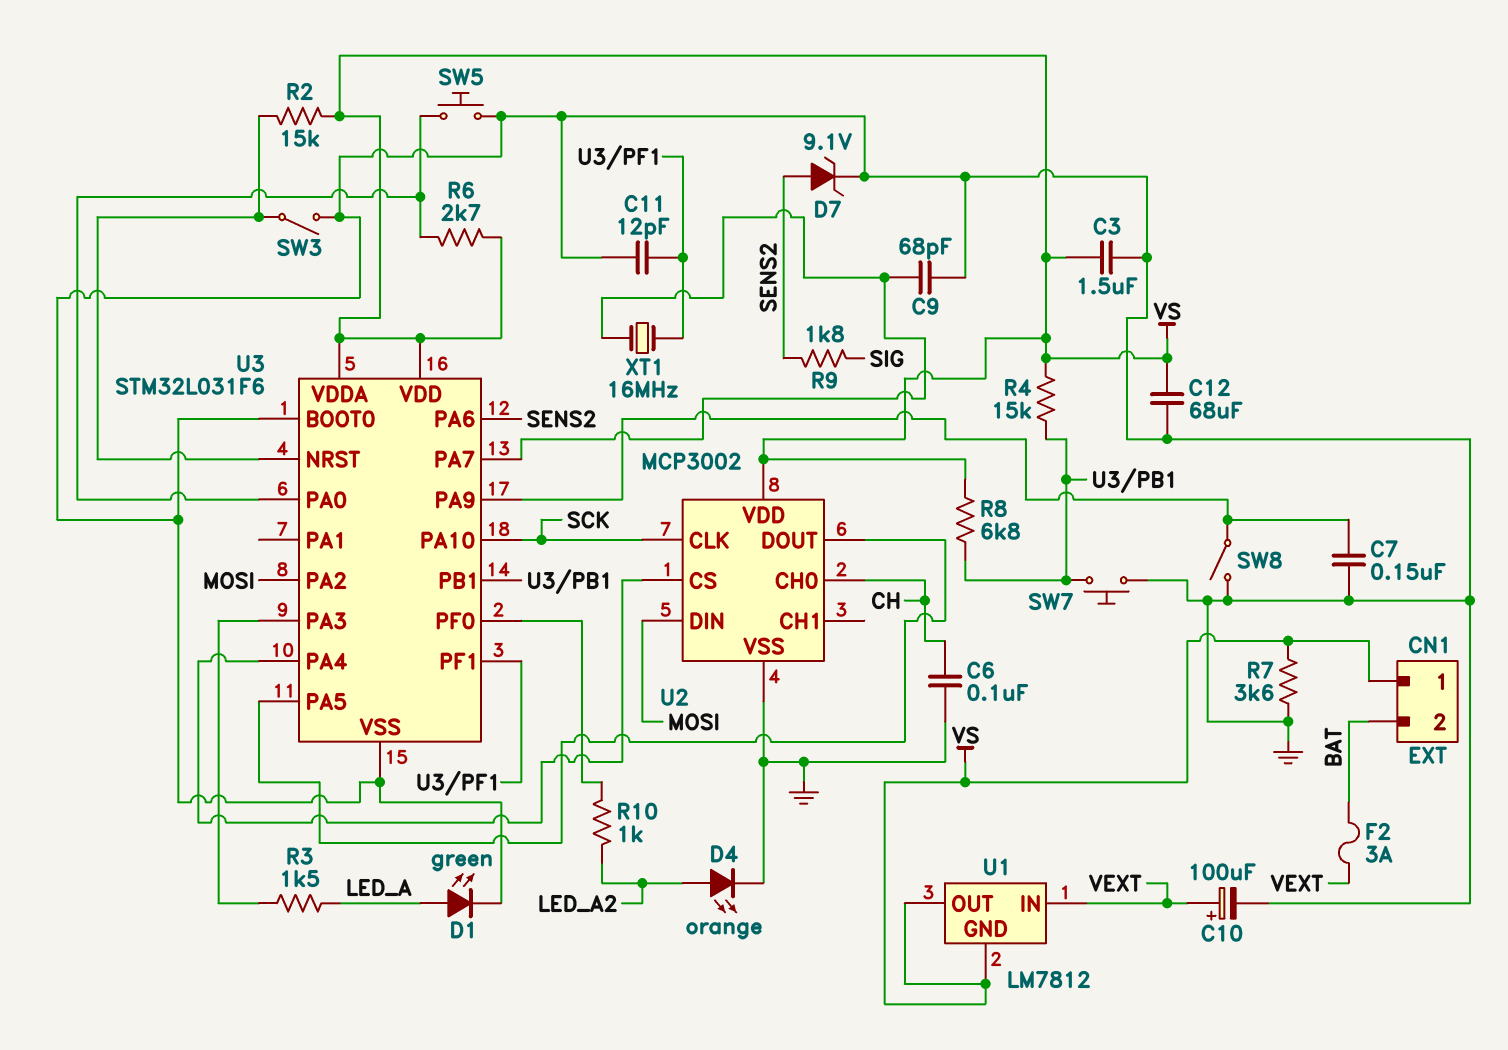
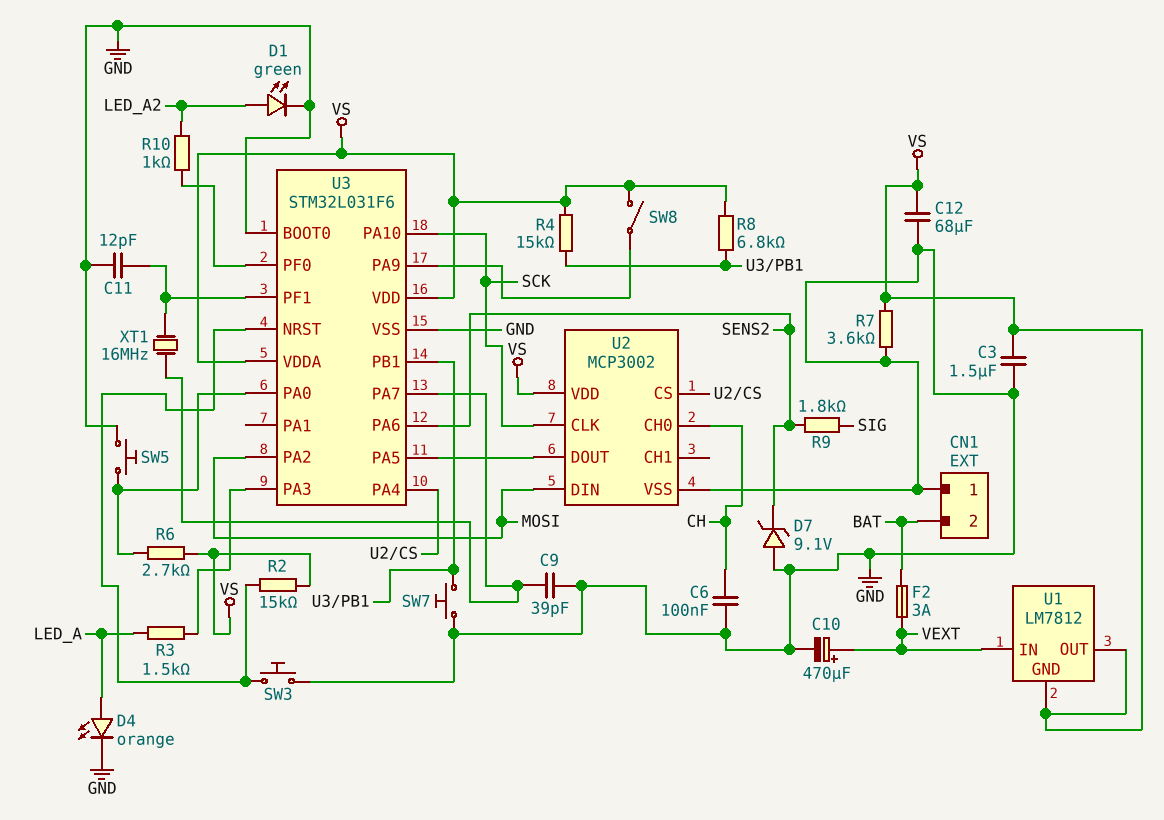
C7: 150nF (GND, U3/PA9) -> none
C9: 68pF (GND, U3/PA7) -> 39pF (GND, U3/PA7)
C10: 100uF (plus VEXT, minus GND) -> 470uF (plus VEXT, minus GND)
CN1 pin 1: VS -> GND
D1: LED green (A LED_A, K GND) -> LED green (A LED_A2, K GND)
D4: LED orange (A LED_A2, K GND) -> LED orange (A LED_A, K GND)
D7: zener 9.1V (A SENS2, K GND) -> zener 9.1V (A GND, K SENS2)
SW3: switch (GND, U3/NRST) -> button (GND, U3/NRST)
SW8: switch (GND, U3/PA9) -> switch (U3/PA9, VS)

